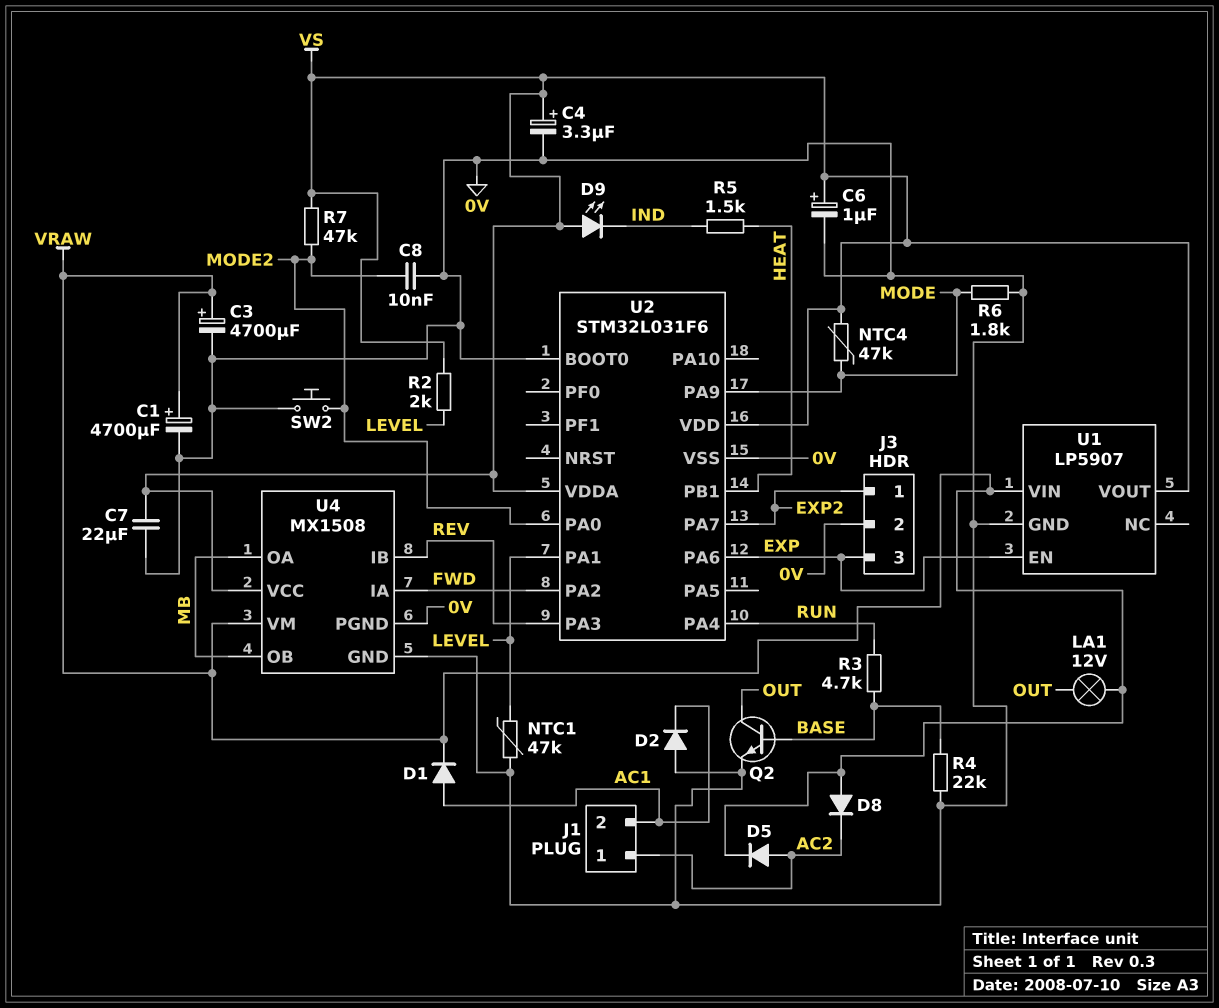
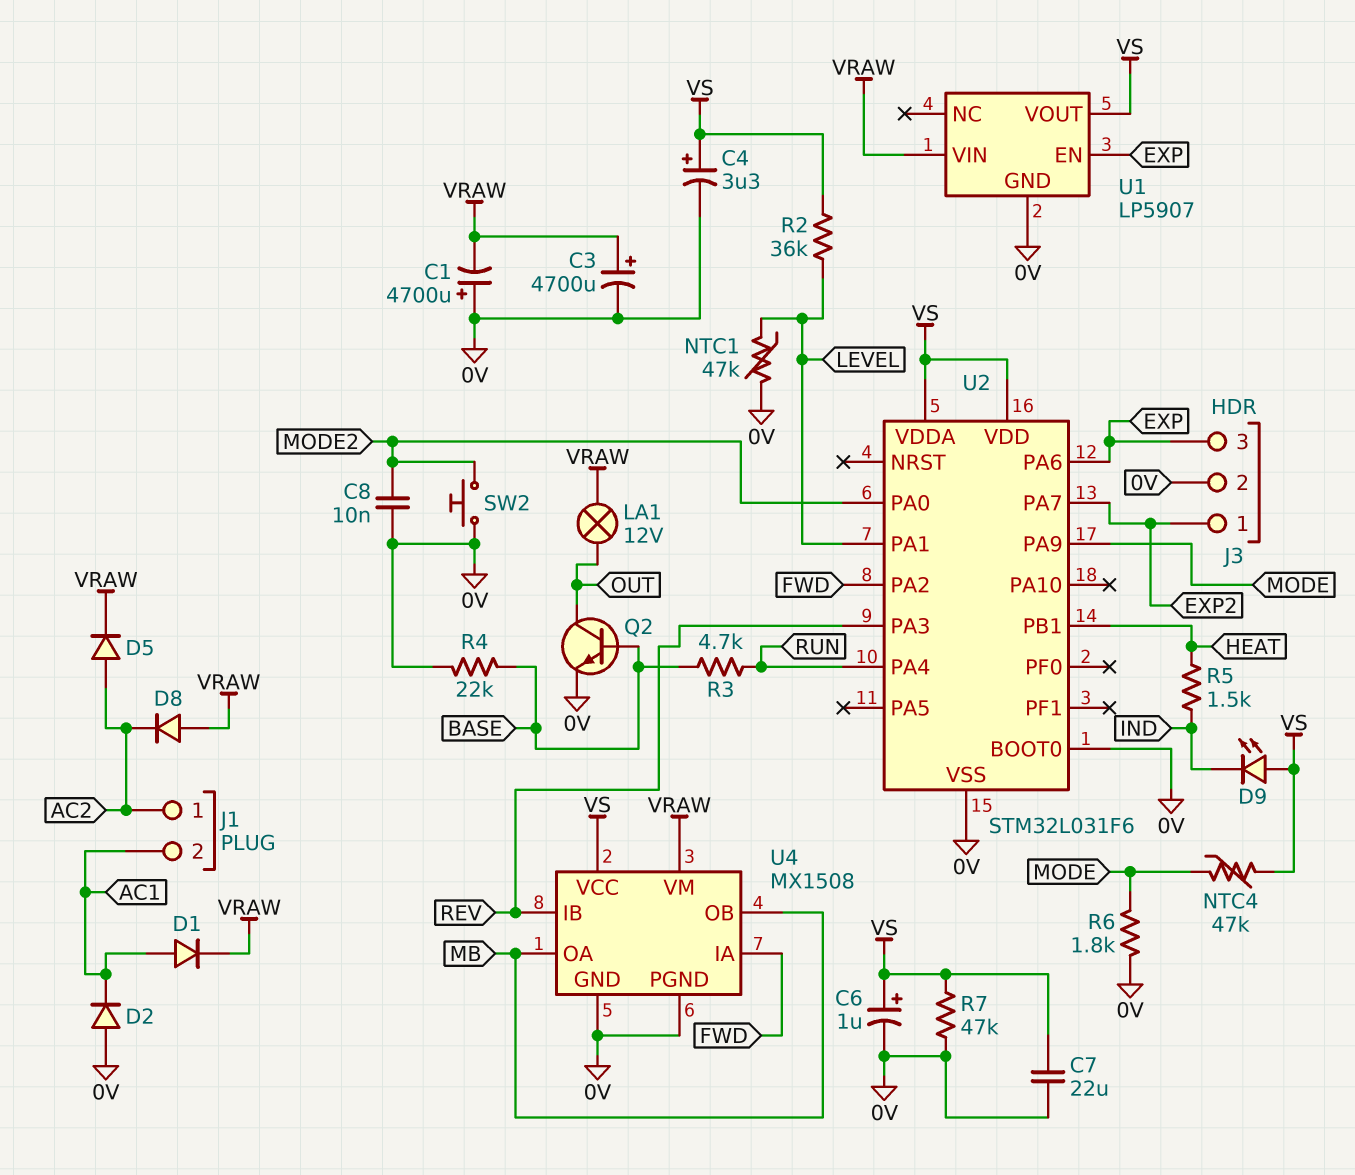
C1: 4700uF (plus VRAW, minus 0V) -> 4700uF (plus 0V, minus VRAW)
R2: 2k (LEVEL, VS) -> 36k (LEVEL, VS)
R7: 47k (MODE2, VS) -> 47k (0V, VS)

